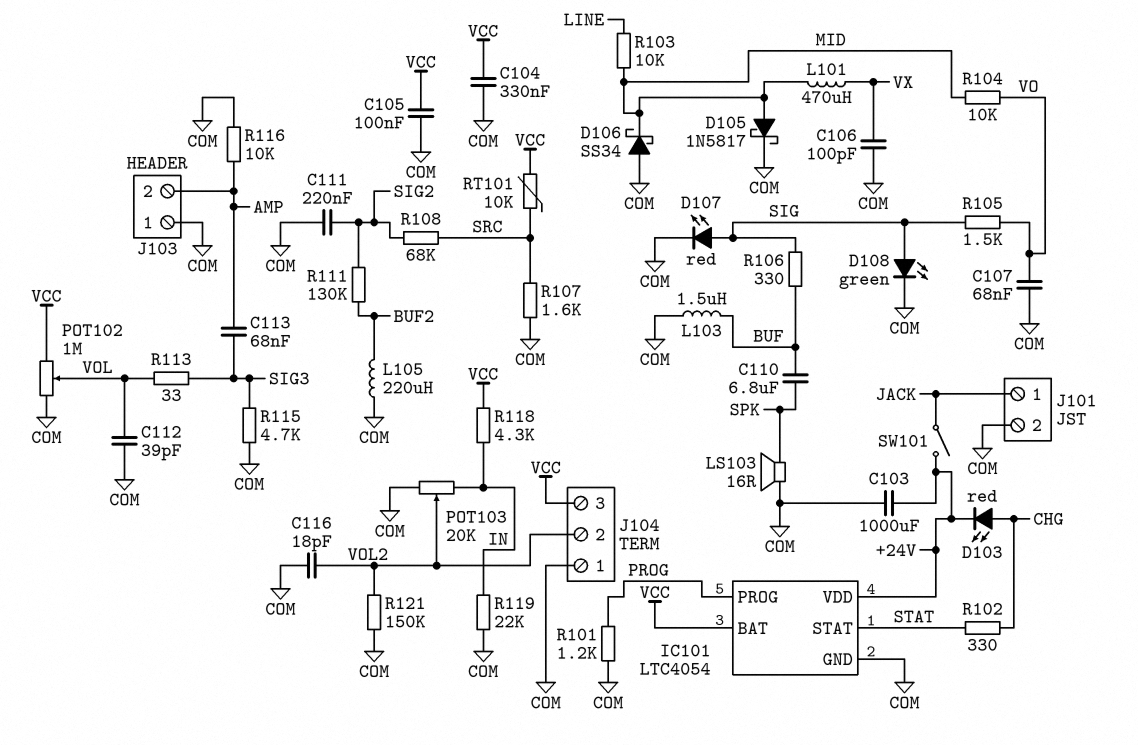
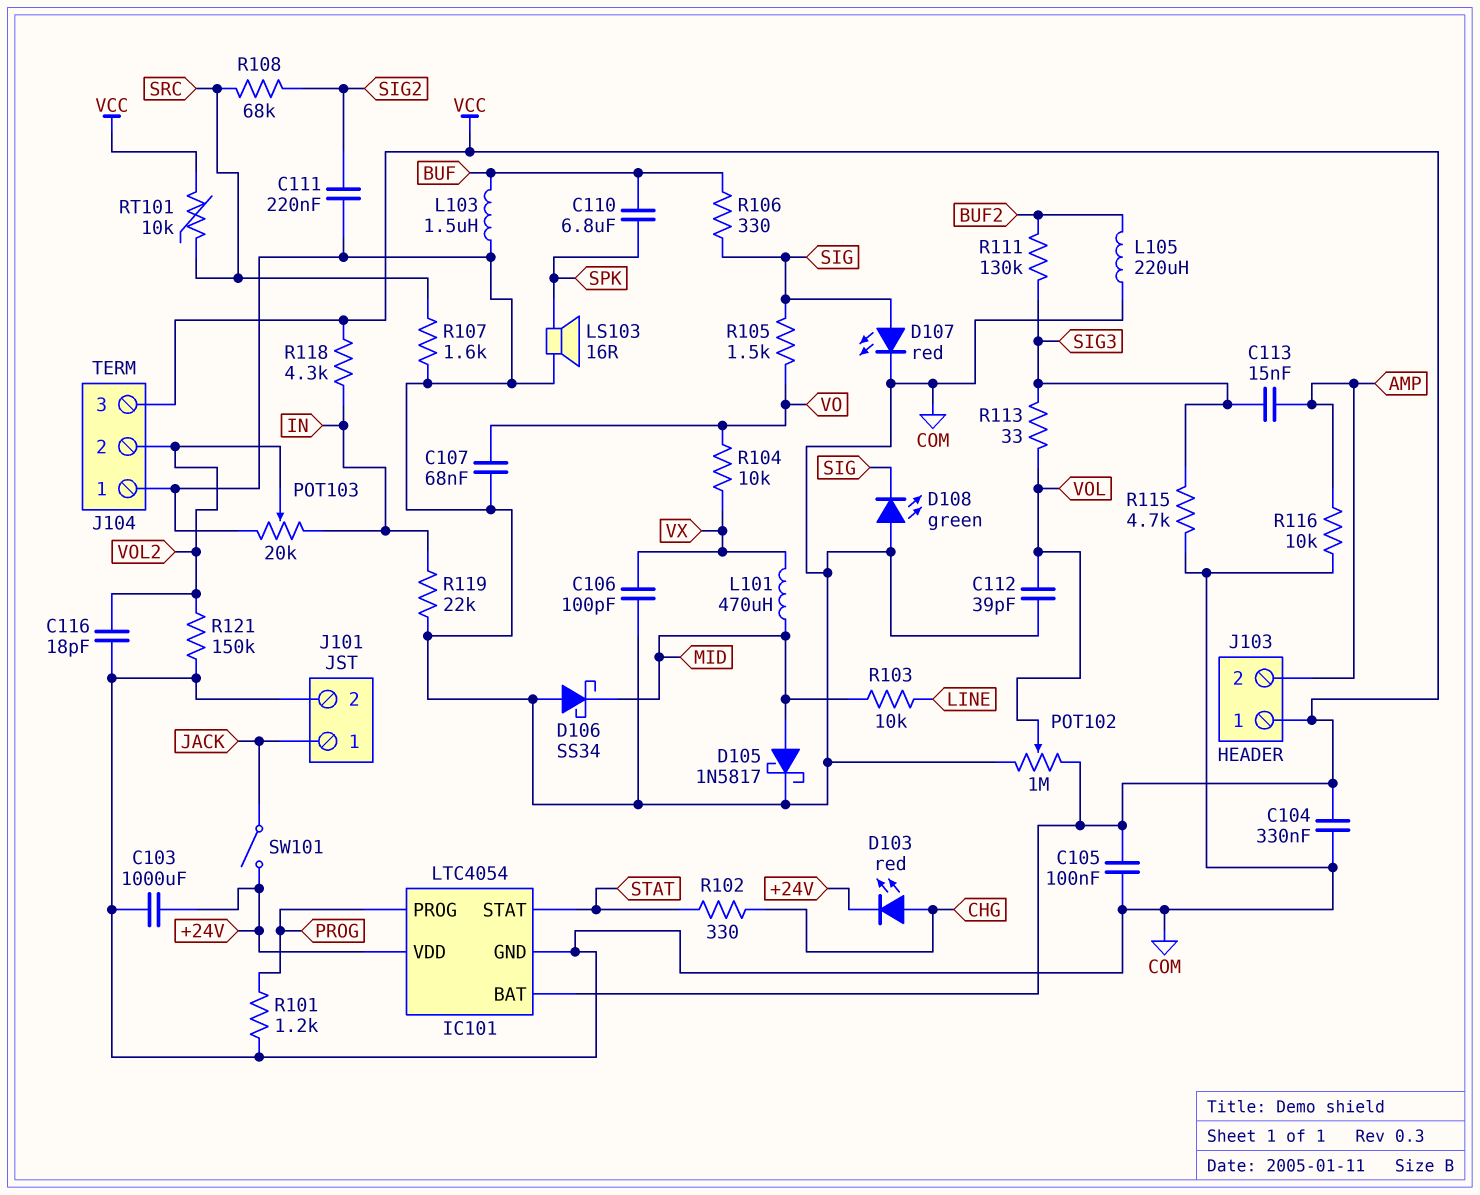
C113: 68nF (AMP, SIG3) -> 15nF (AMP, SIG3)
D108: LED green (A SIG, K COM) -> LED green (A COM, K SIG)
J103 pin 1: COM -> VCC
R104: 10k (MID, VO) -> 10k (VO, VX)
R111: 130k (BUF2, SIG2) -> 130k (BUF2, SIG3)

